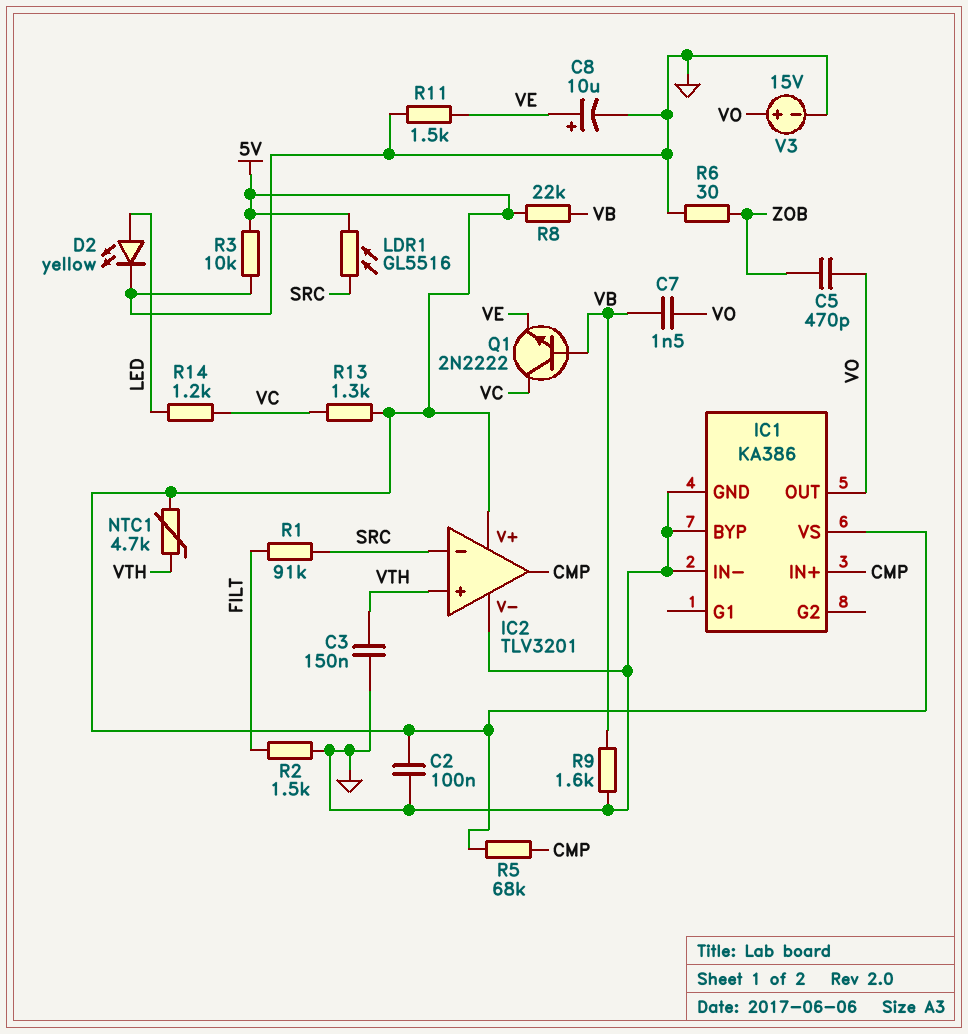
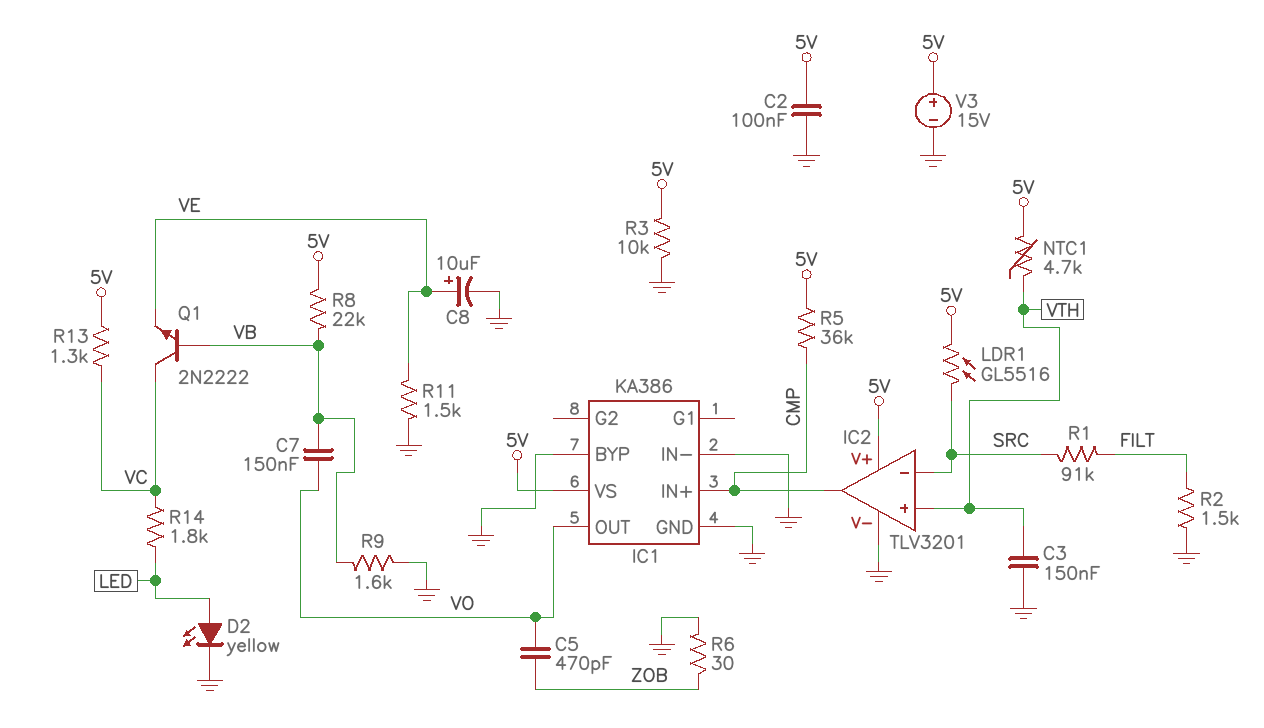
C7: 1.5nF (VB, VO) -> 150nF (VB, VO)
R5: 68k (5V, CMP) -> 36k (5V, CMP)
R14: 1.2k (LED, VC) -> 1.8k (LED, VC)
V3: 15V (plus VO, minus GND) -> 15V (plus 5V, minus GND)

